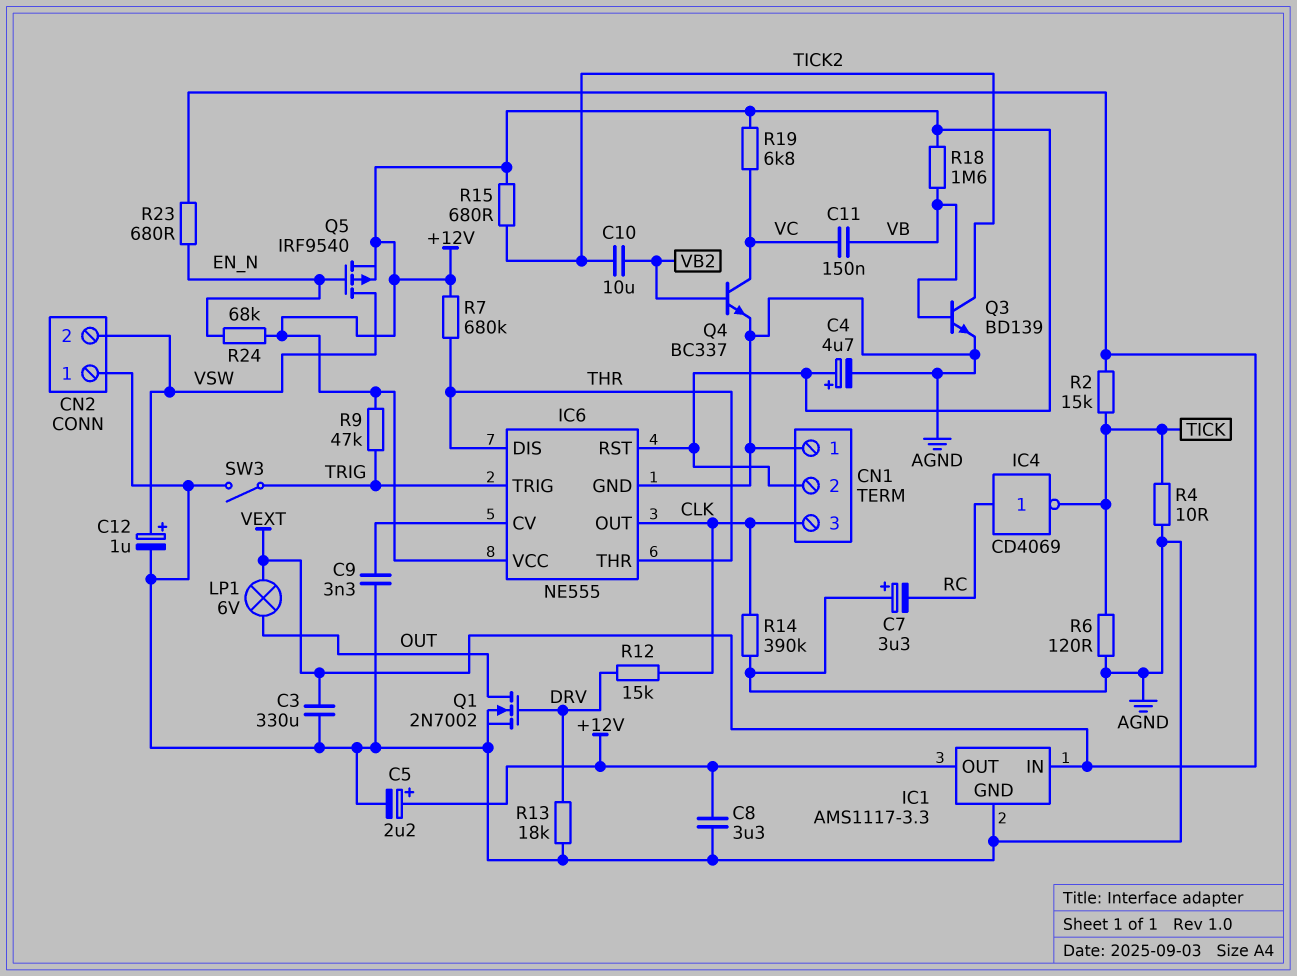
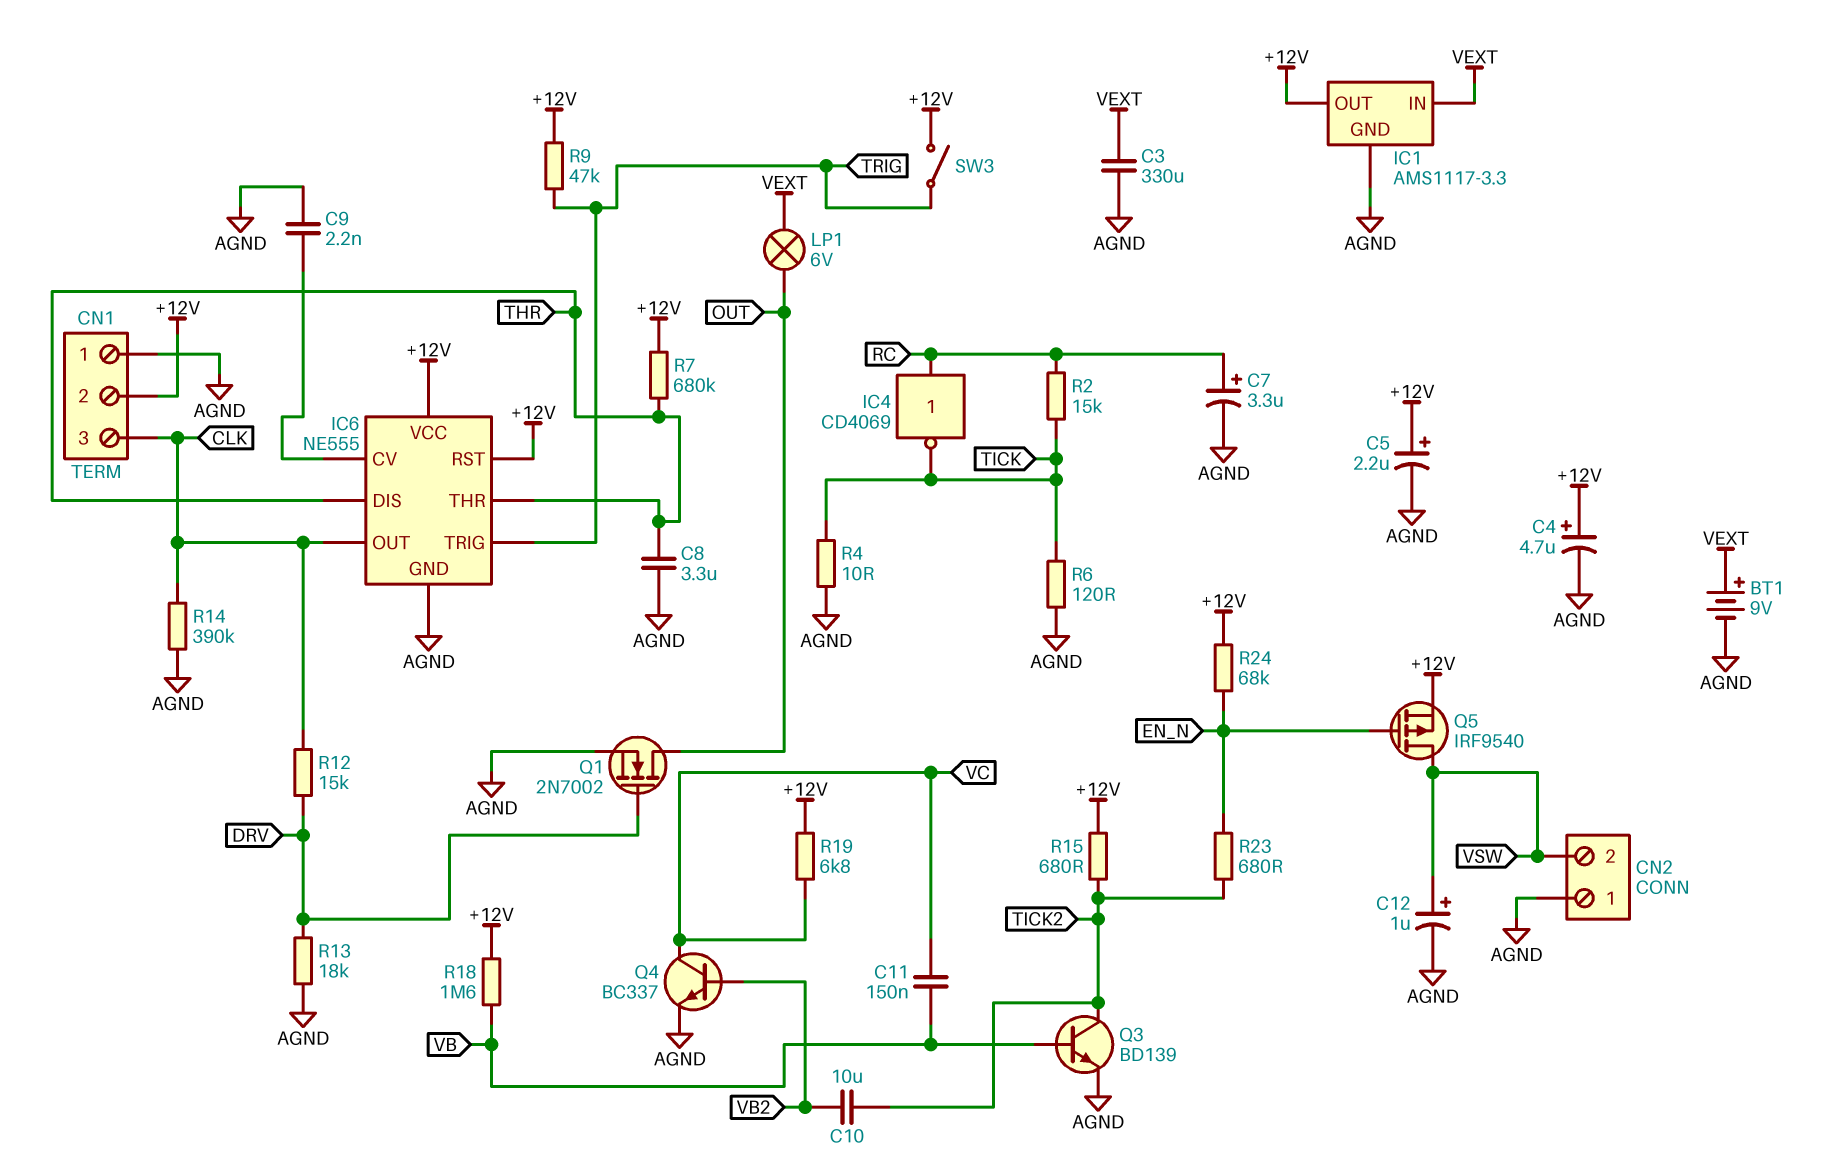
BT1: none -> 9V (plus VEXT, minus AGND)
C7: 3.3uF (plus AGND, minus RC) -> 3.3uF (plus RC, minus AGND)
C8: 3.3uF (+12V, AGND) -> 3.3uF (AGND, THR)
C9: 3.3nF (AGND, IC6/CV) -> 2.2nF (AGND, IC6/CV)
R2: 15k (TICK, VEXT) -> 15k (RC, TICK)
R23: 680 (EN_N, VEXT) -> 680 (EN_N, TICK2)
SW3: switch (AGND, TRIG) -> switch (+12V, TRIG)

